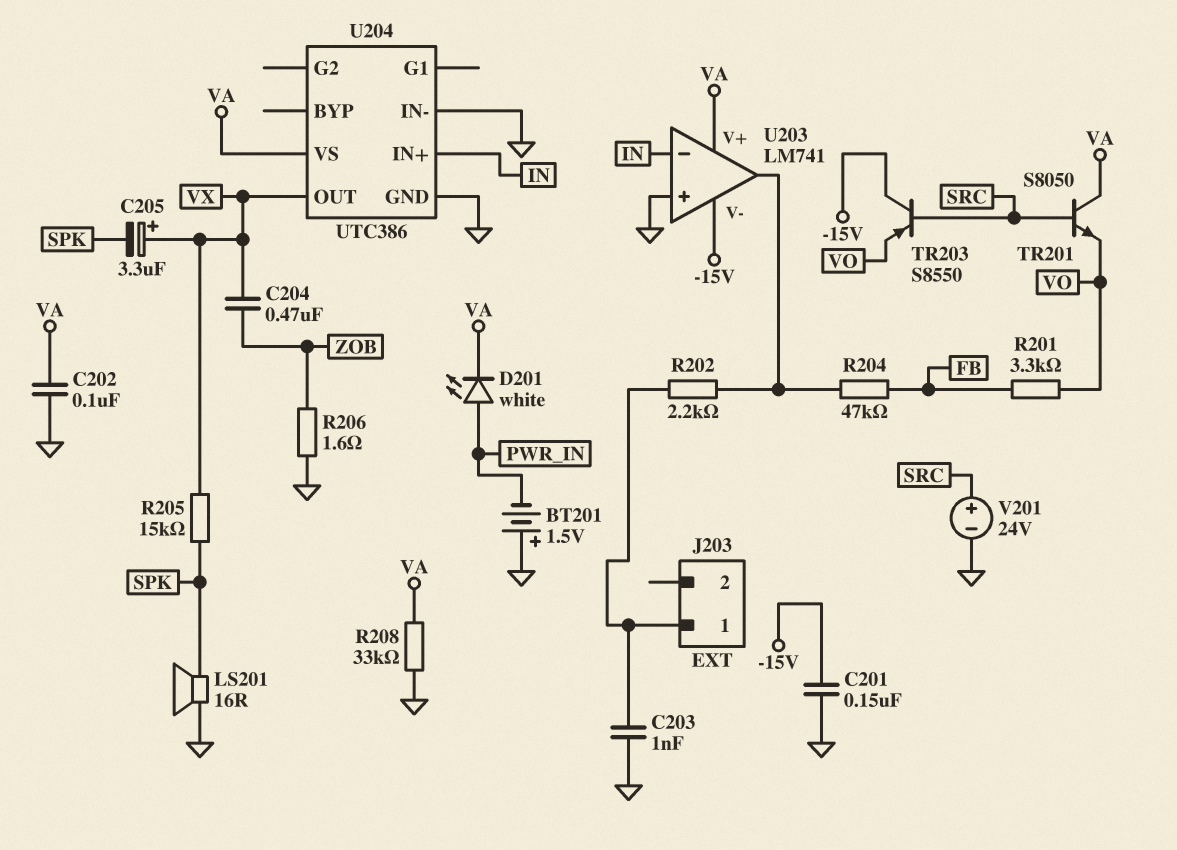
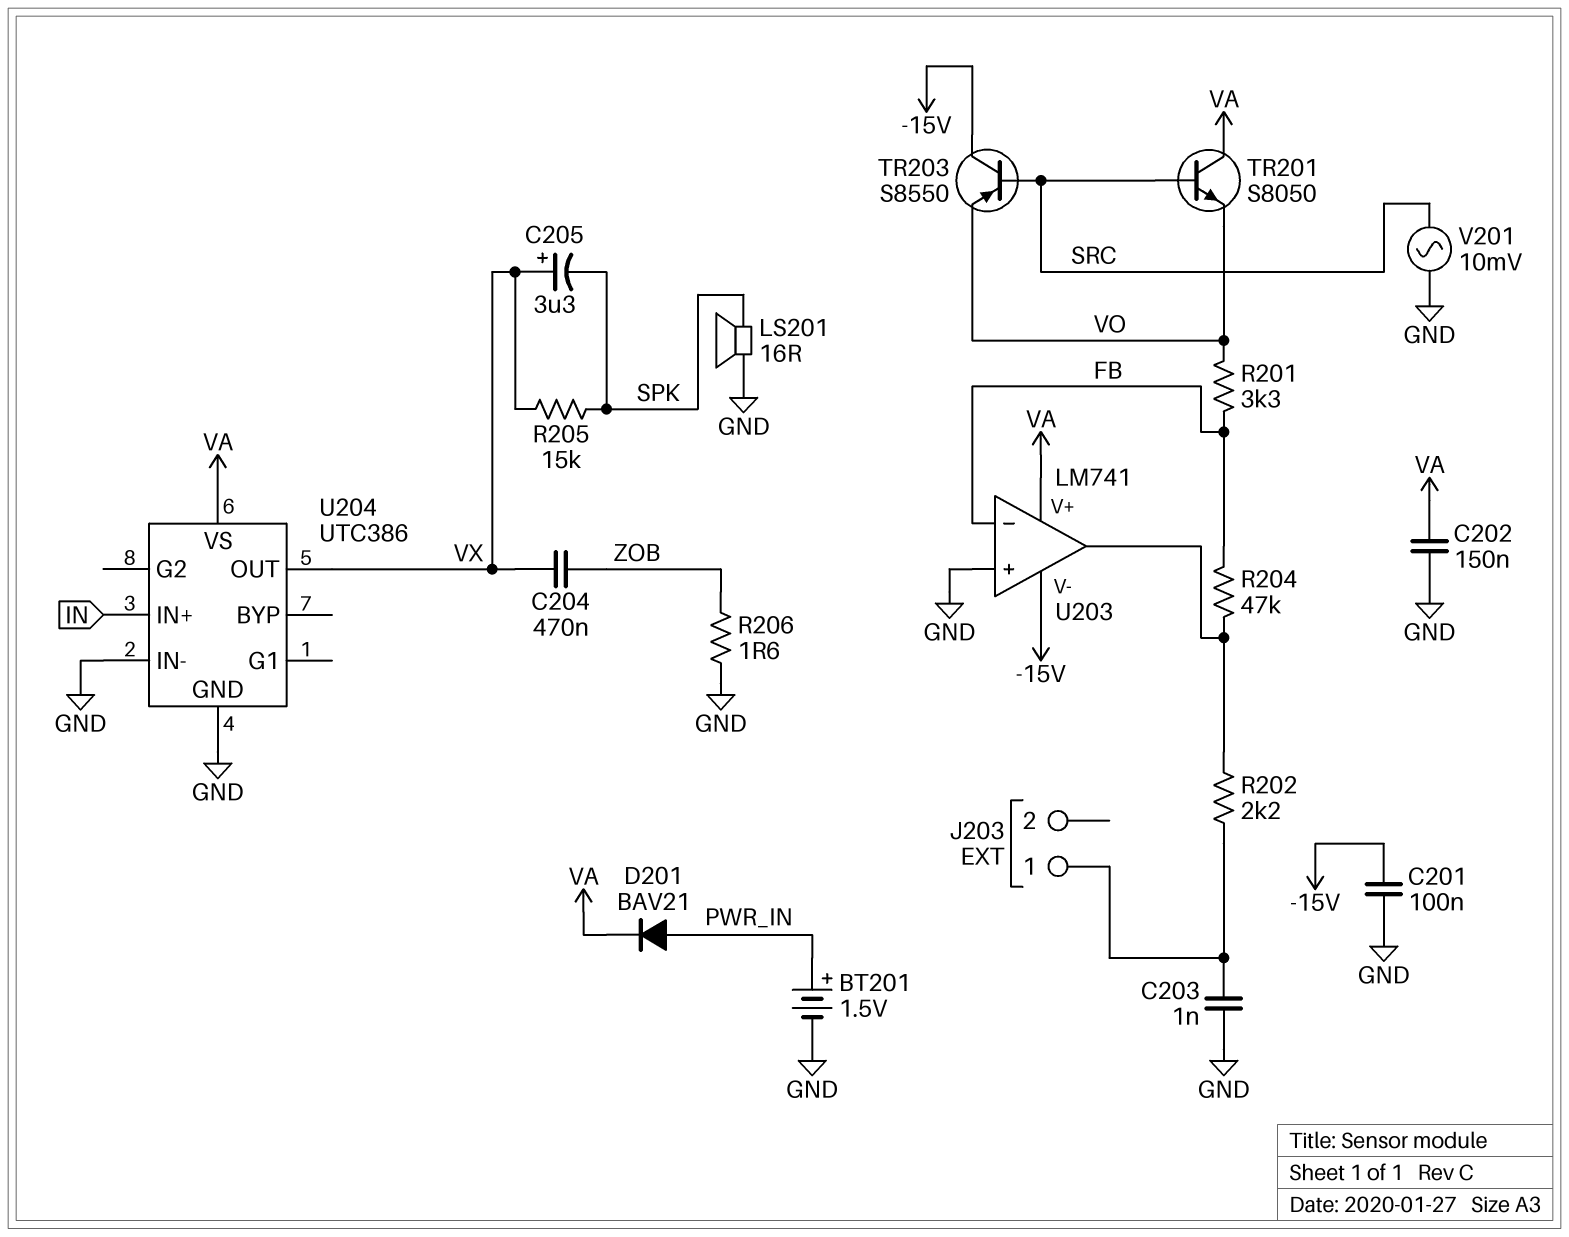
BT201: 1.5V (plus GND, minus PWR_IN) -> 1.5V (plus PWR_IN, minus GND)
C201: 150nF (-15V, GND) -> 100nF (-15V, GND)
C202: 100nF (GND, VA) -> 150nF (GND, VA)
D201: LED white (A PWR_IN, K VA) -> diode BAV21 (A PWR_IN, K VA)
R208: 33k (GND, VA) -> none
U203 pin in-: IN -> FB
V201: 24V (plus SRC, minus GND) -> AC 10mV (GND, SRC)

